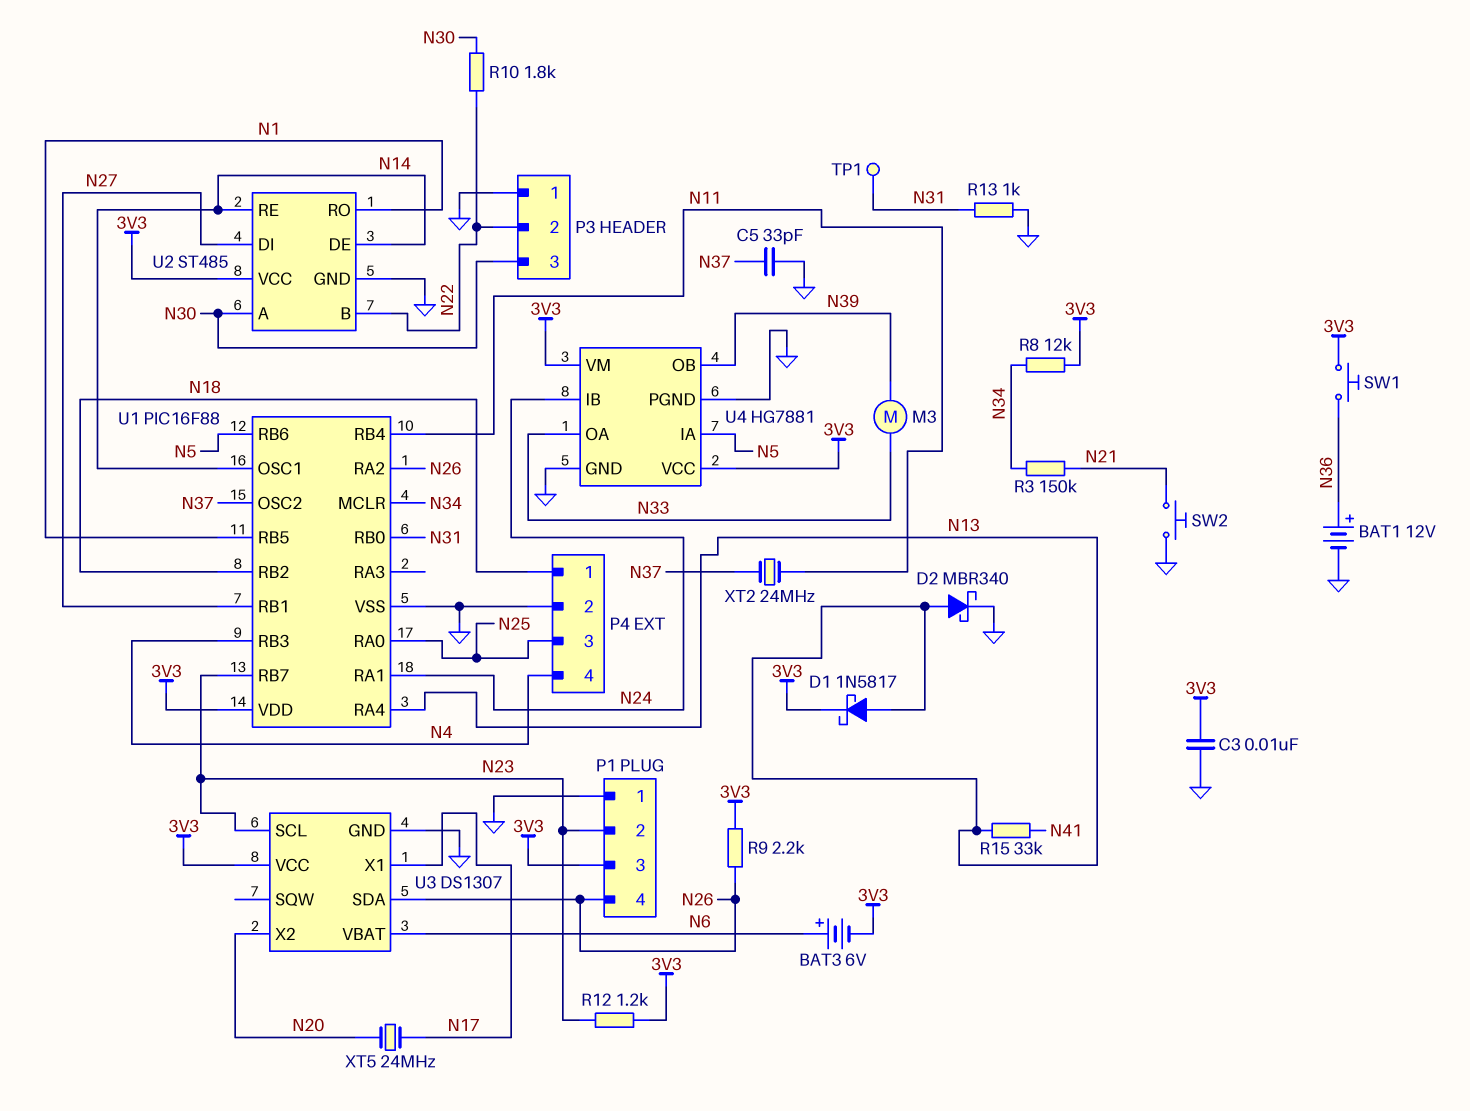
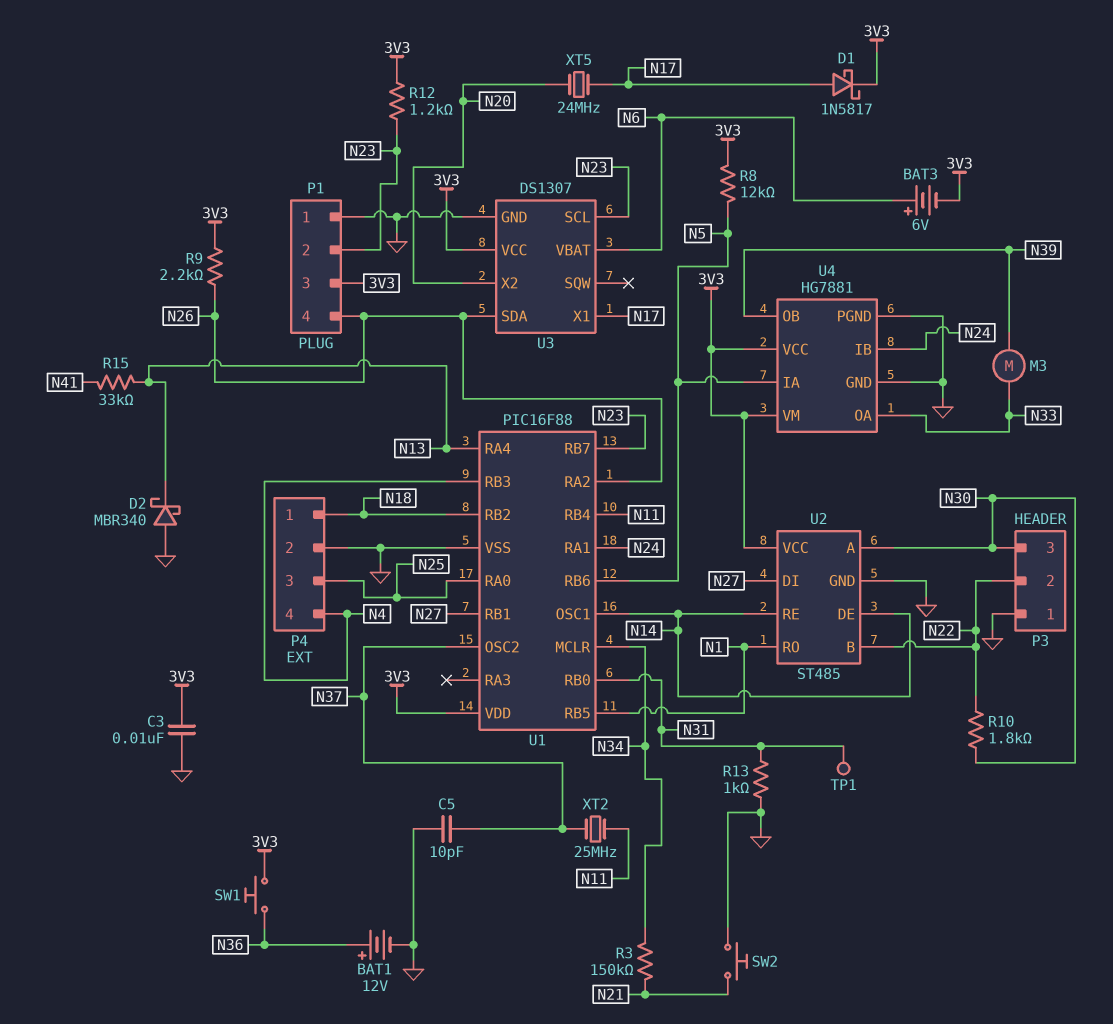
C5: 33pF (GND, N37) -> 10pF (GND, N37)
D1: schottky 1N5817 (A N13, K 3V3) -> schottky 1N5817 (A N17, K 3V3)
D2: schottky MBR340 (A N13, K GND) -> schottky MBR340 (A GND, K N13)
R8: 12k (3V3, N34) -> 12k (3V3, N5)
XT2: 24MHz (N11, N37) -> 25MHz (N11, N37)

